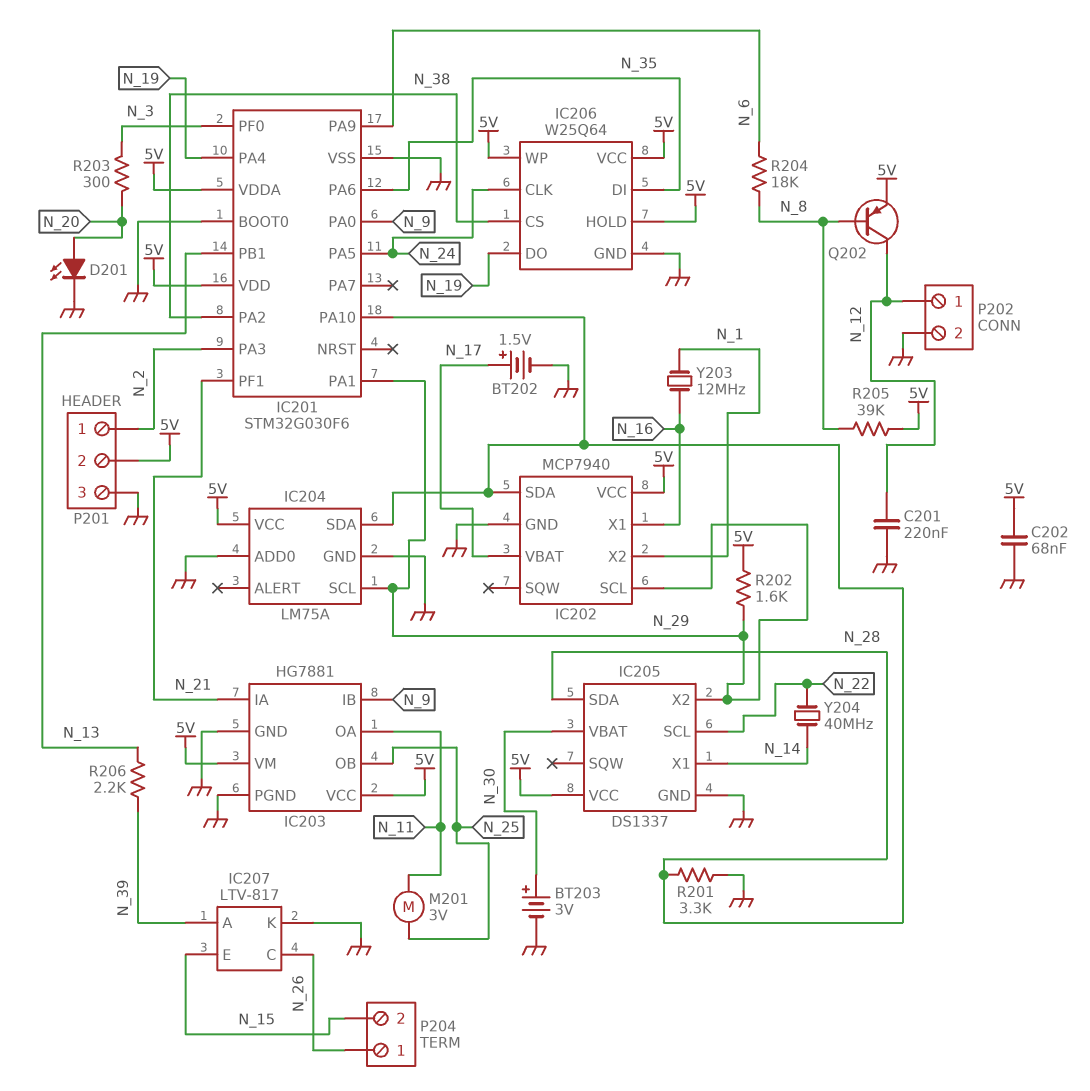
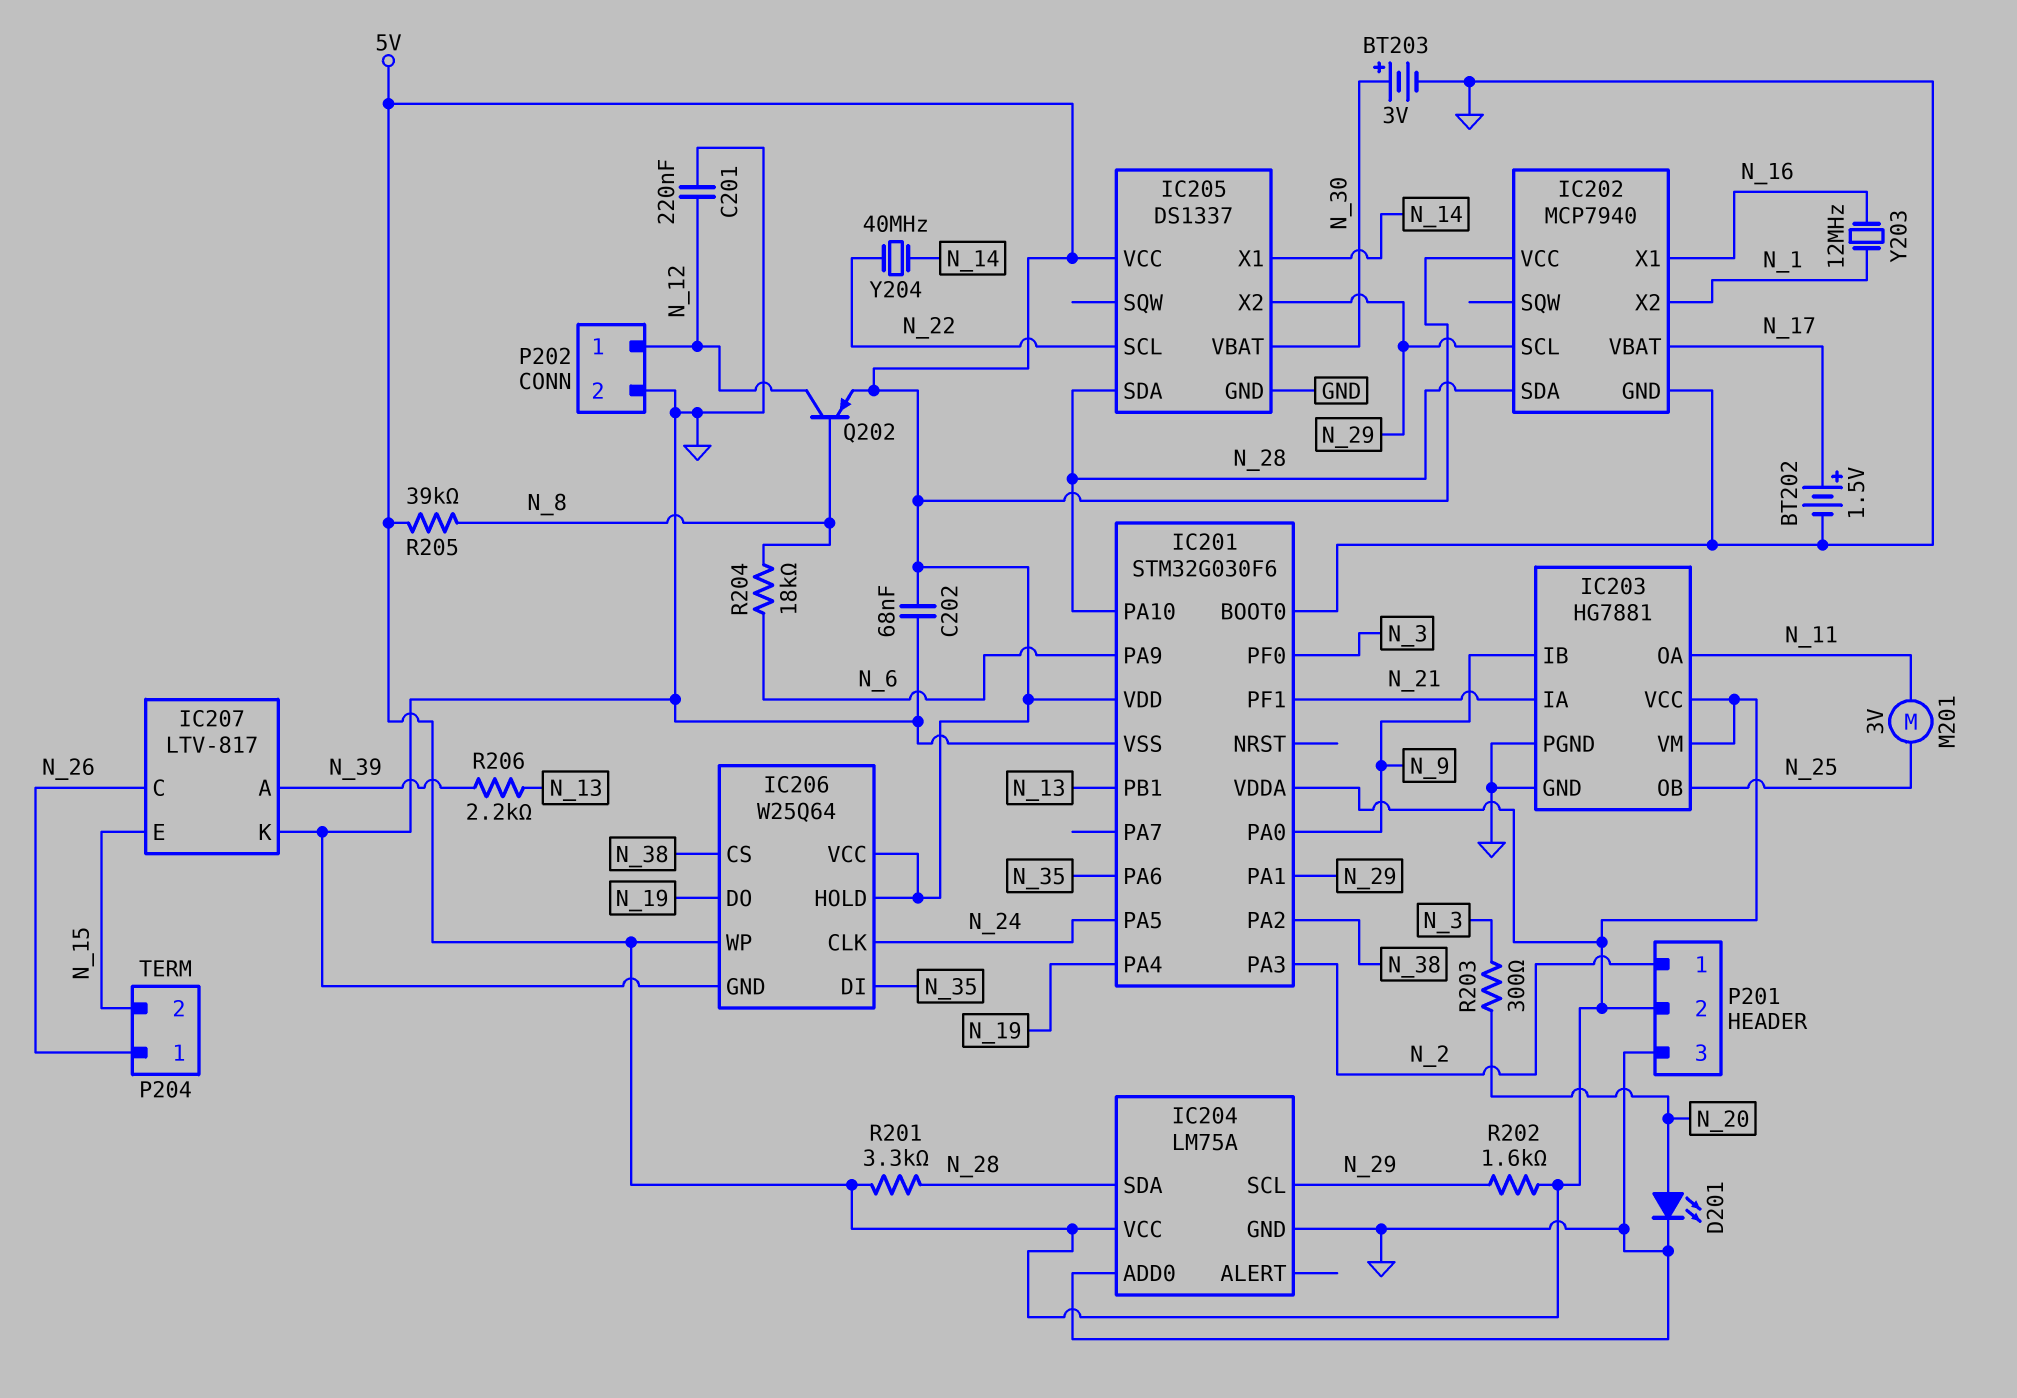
R201: 3.3k (GND, N_28) -> 3.3k (5V, N_28)

